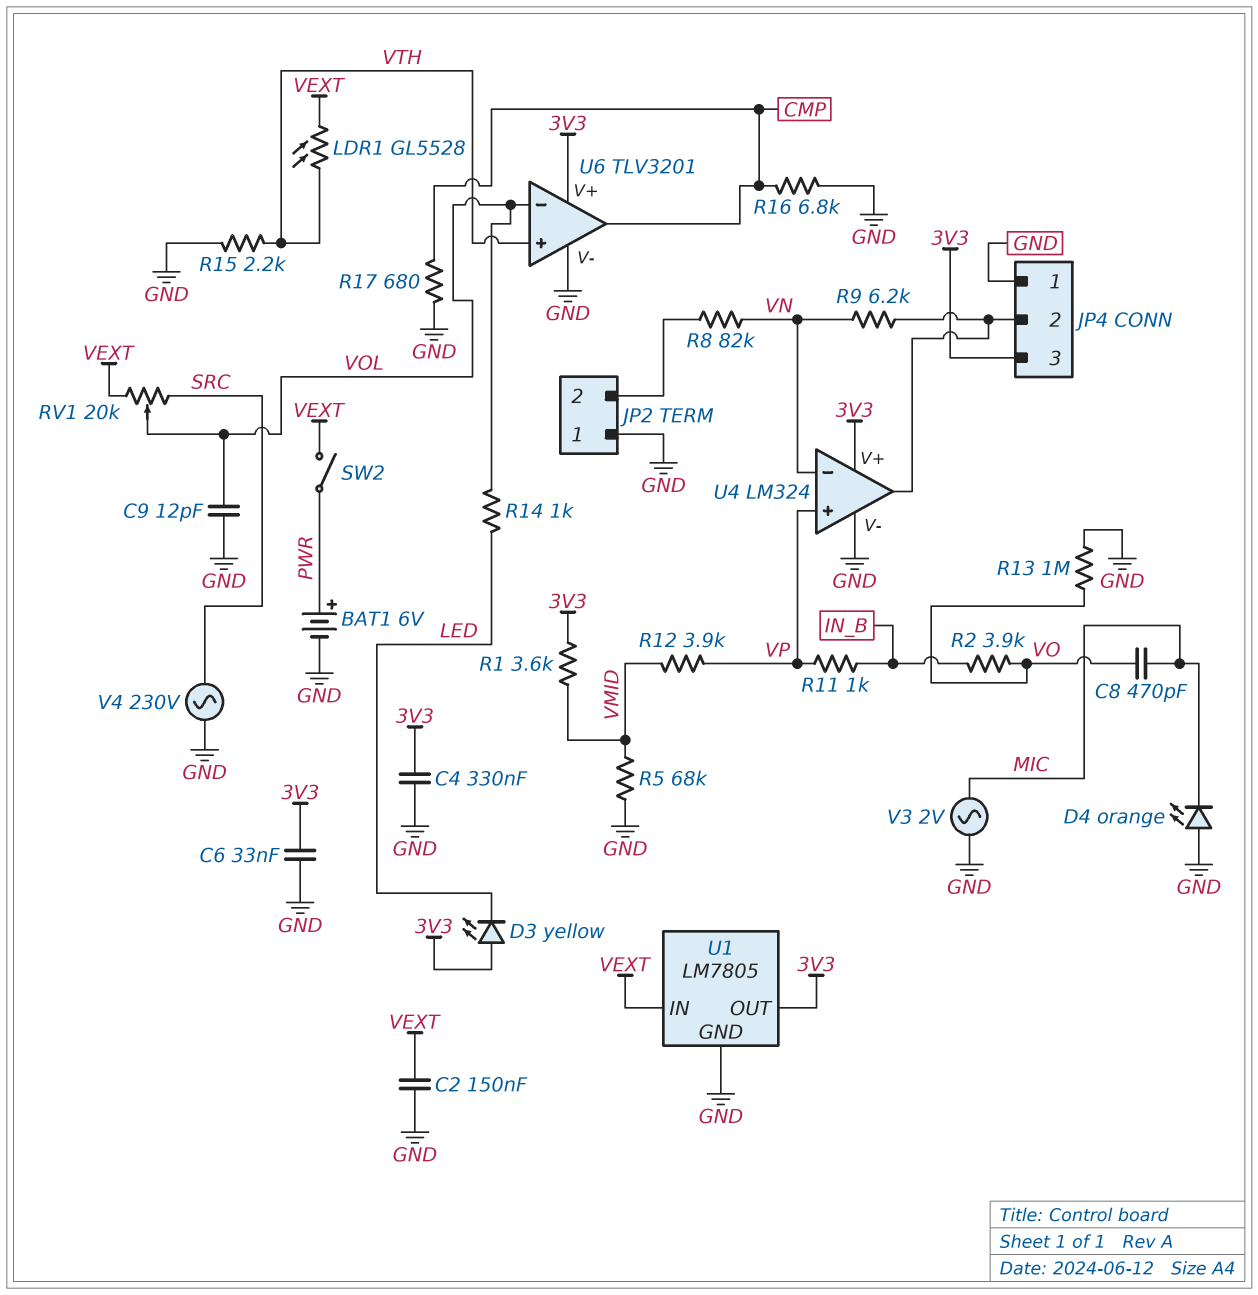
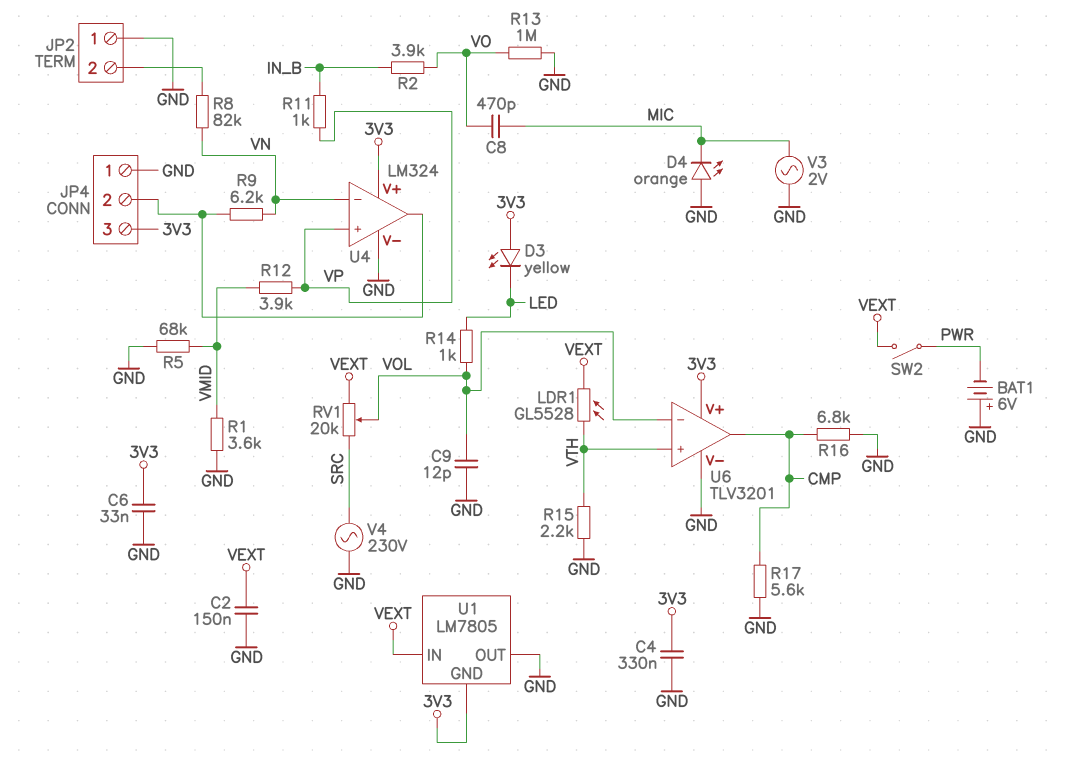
BAT1: 6V (plus PWR, minus GND) -> 6V (plus GND, minus PWR)
R1: 3.6k (3V3, VMID) -> 3.6k (GND, VMID)
R17: 680 (CMP, GND) -> 5.6k (CMP, GND)
U1 pin GND: GND -> 3V3
U1 pin OUT: 3V3 -> GND

